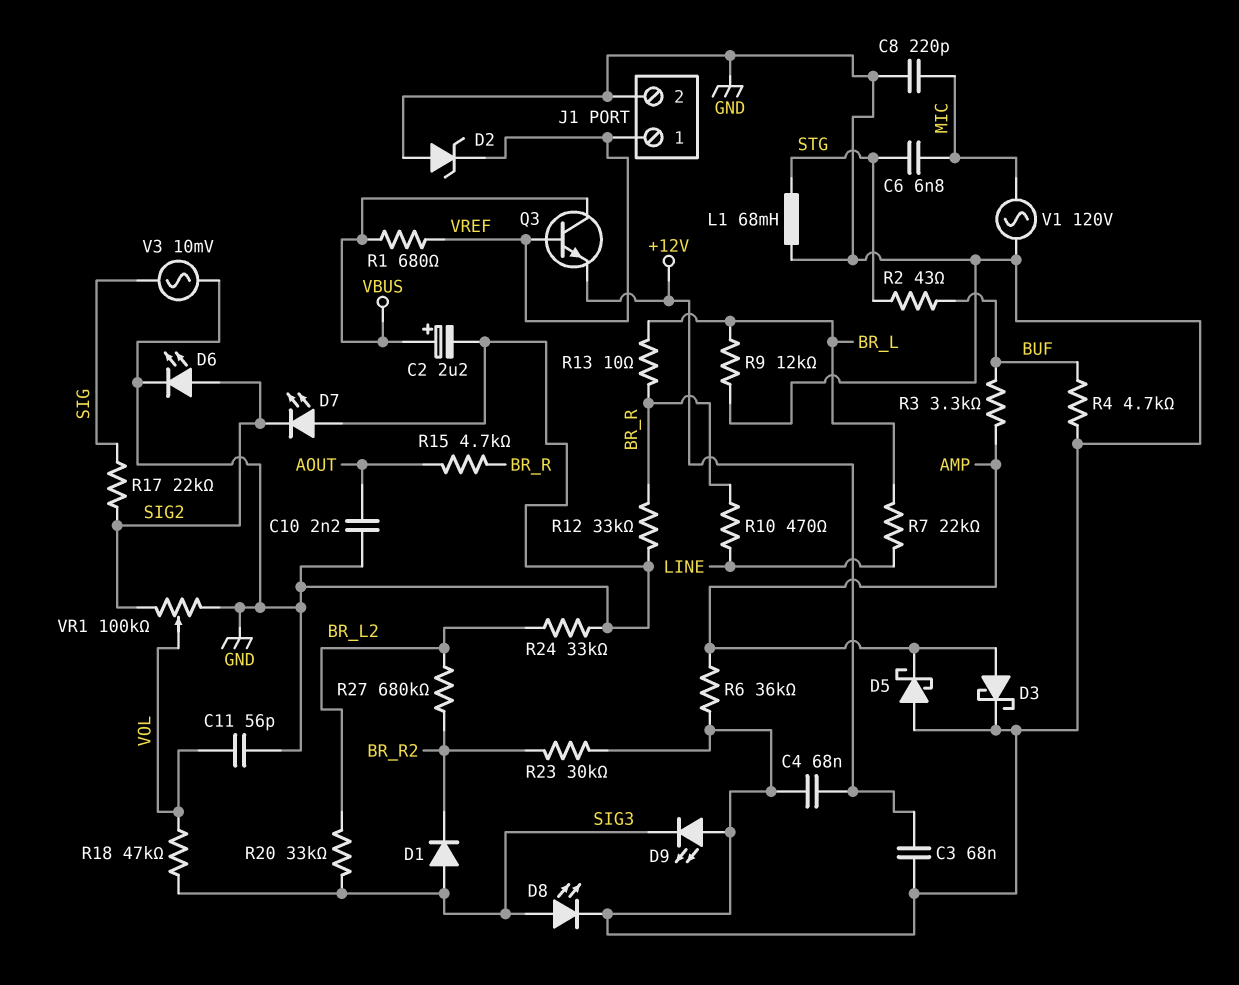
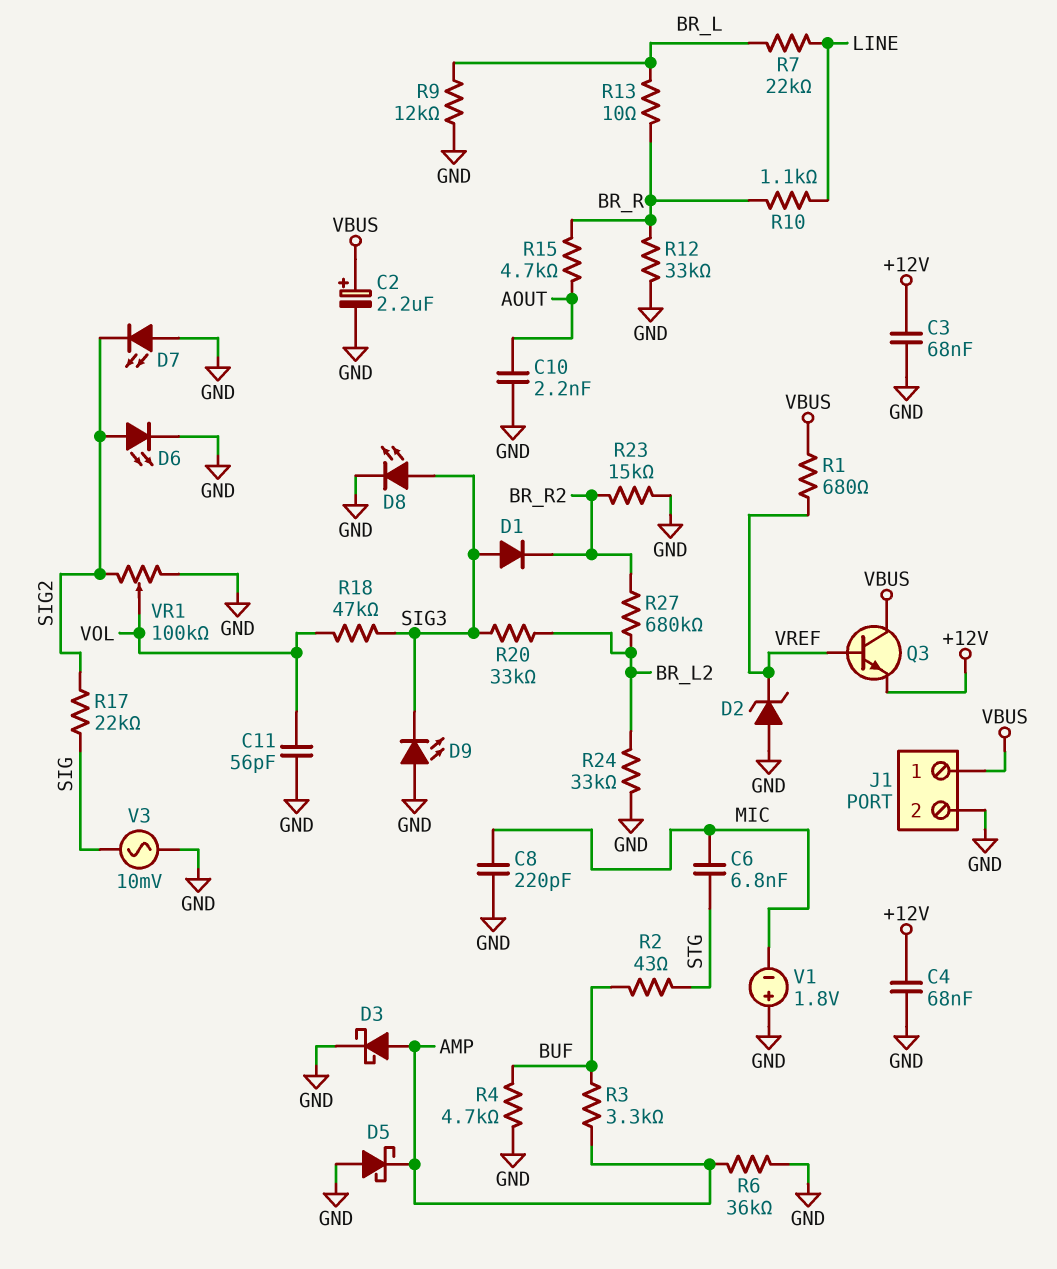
J1 pin 1: VREF -> VBUS
L1: 68mH (GND, STG) -> none
R10: 470 (BR_R, LINE) -> 1.1k (BR_R, LINE)
R23: 30k (BR_R2, GND) -> 15k (BR_R2, GND)
V1: AC 120V (GND, MIC) -> 1.8V (plus GND, minus MIC)

